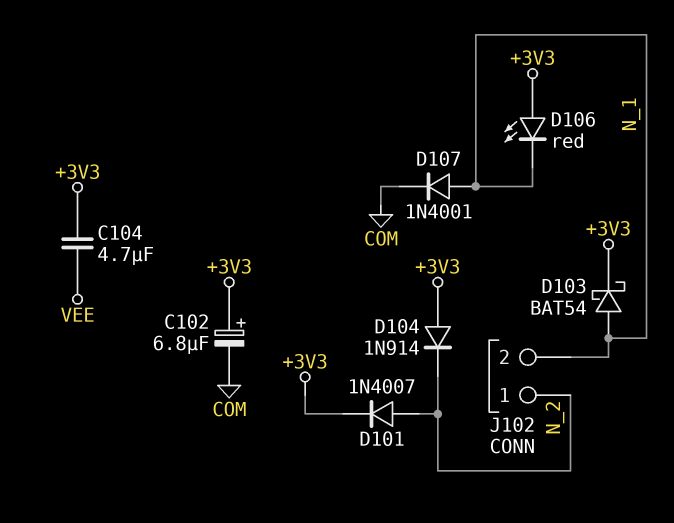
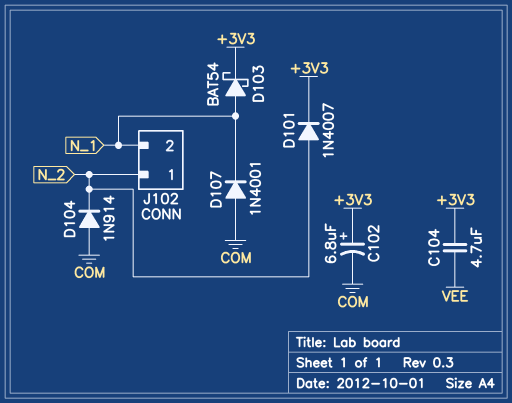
D104: diode 1N914 (A +3V3, K N_2) -> diode 1N914 (A COM, K N_2)
D106: LED red (A +3V3, K N_1) -> none
D107: diode 1N4001 (A N_1, K COM) -> diode 1N4001 (A COM, K N_1)

